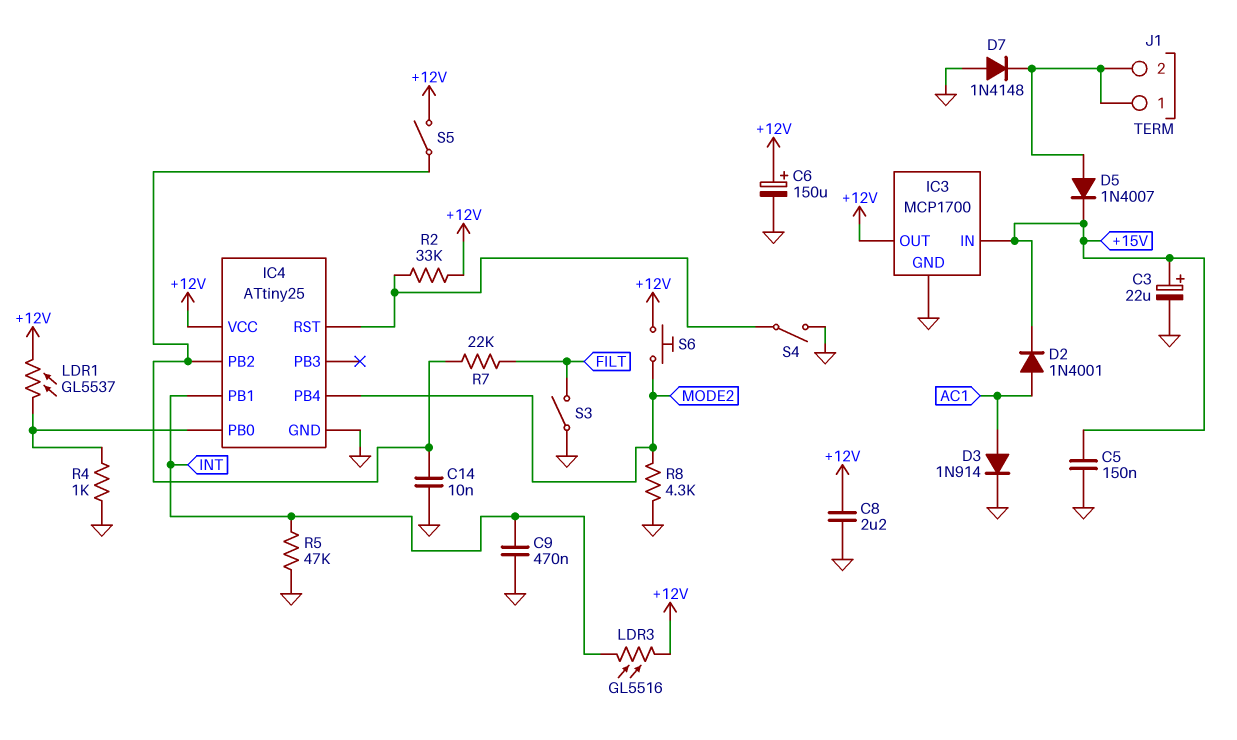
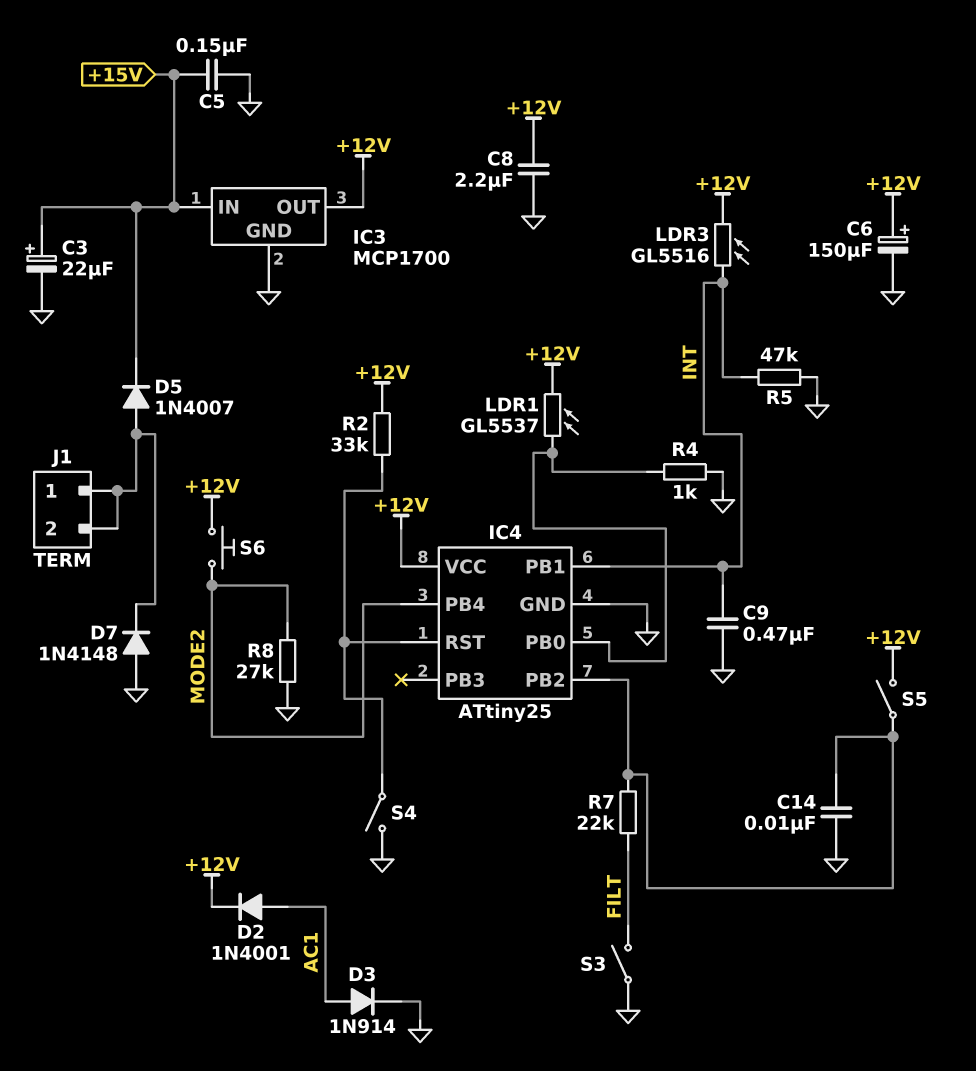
D2: diode 1N4001 (A AC1, K +15V) -> diode 1N4001 (A AC1, K +12V)
R8: 4.3k (GND, MODE2) -> 27k (GND, MODE2)

